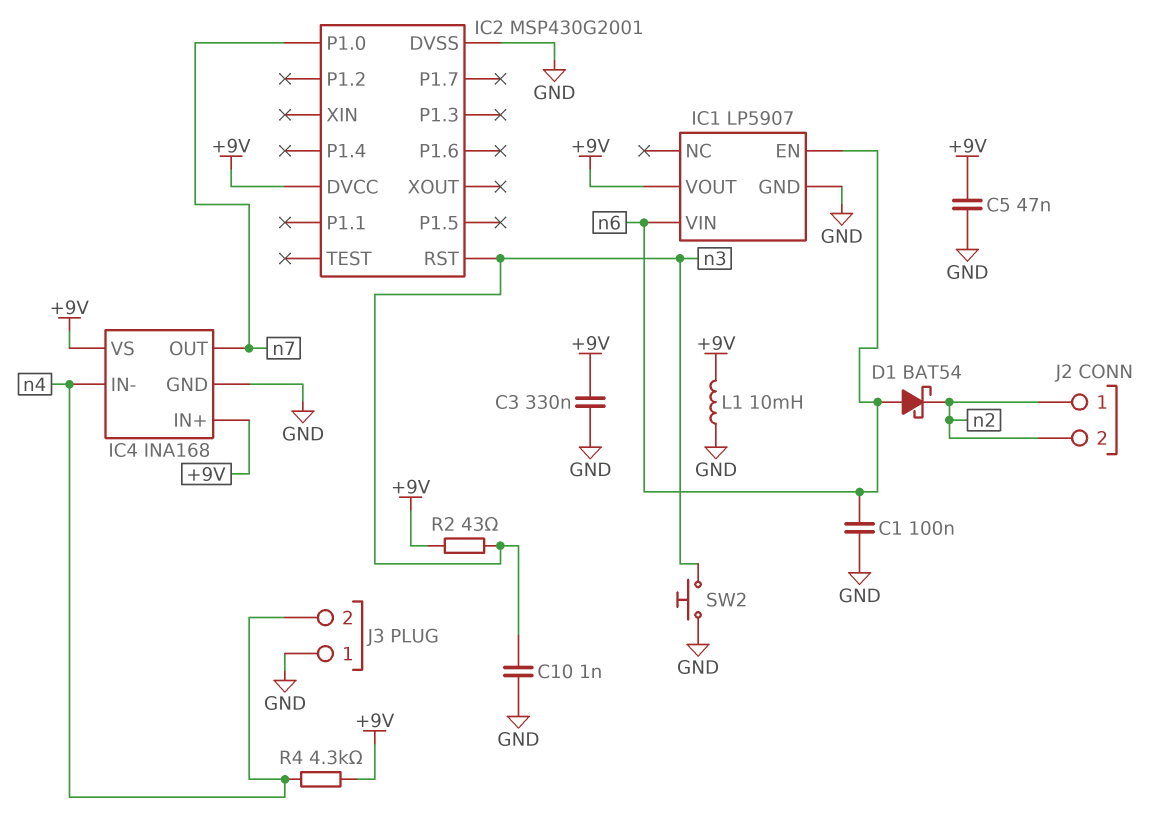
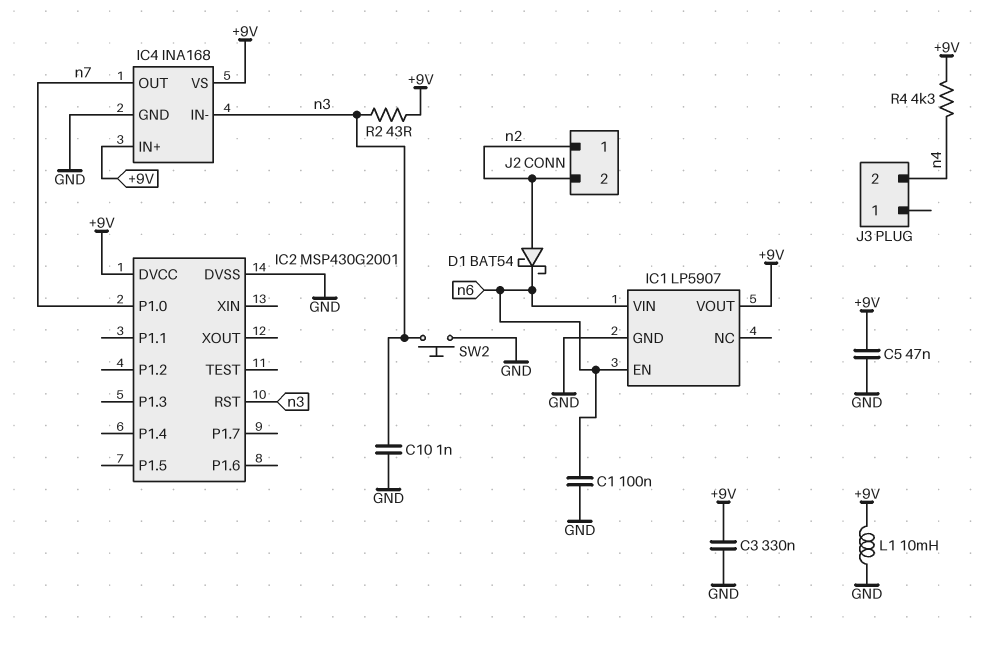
D1: schottky BAT54 (A n6, K n2) -> schottky BAT54 (A n2, K n6)
IC4 pin IN-: n4 -> n3
J3 pin 1: GND -> none

